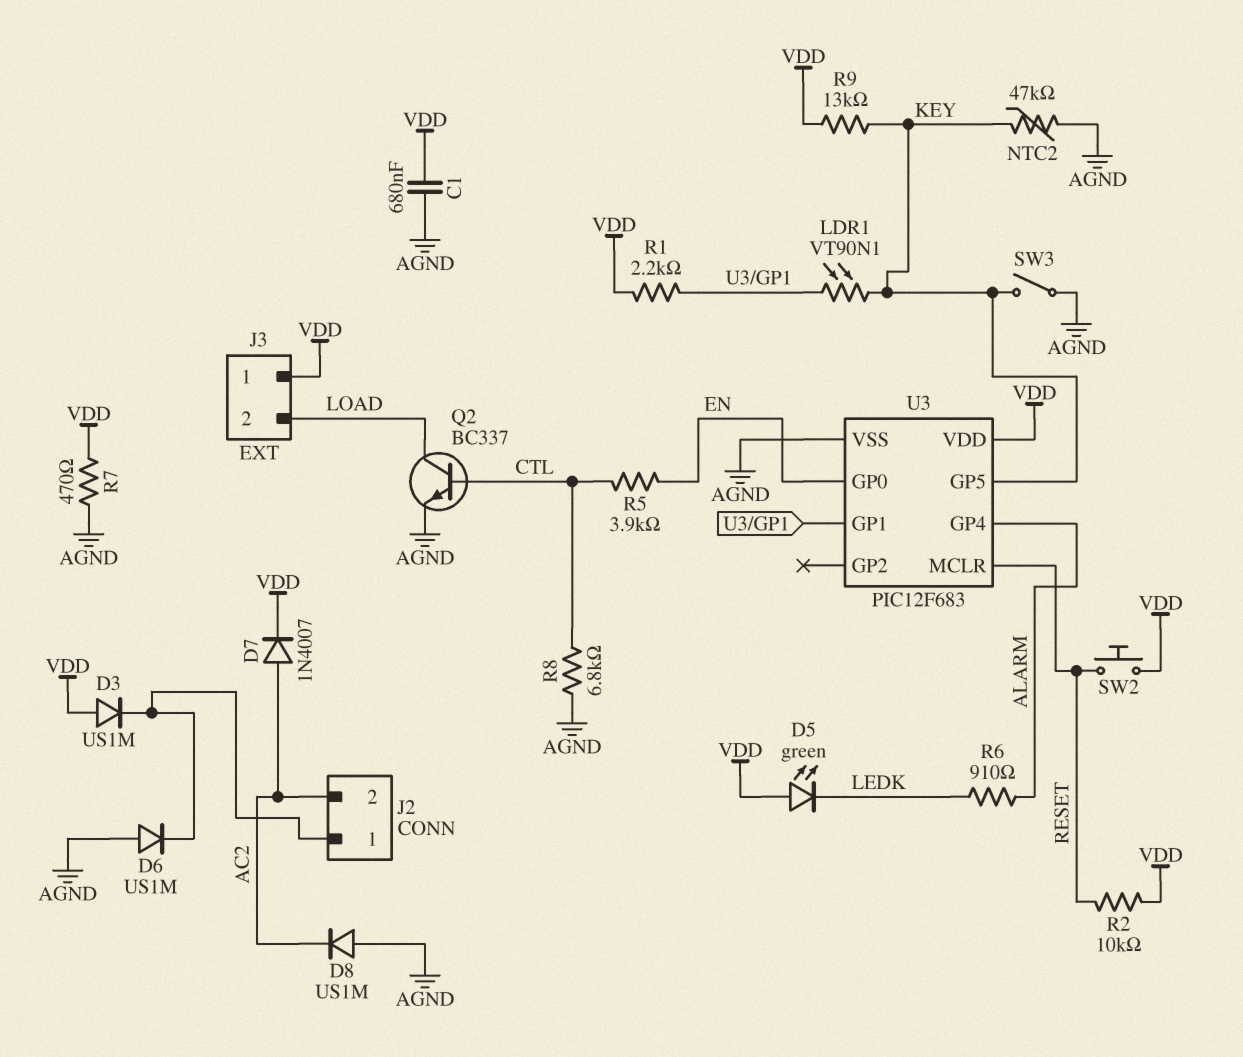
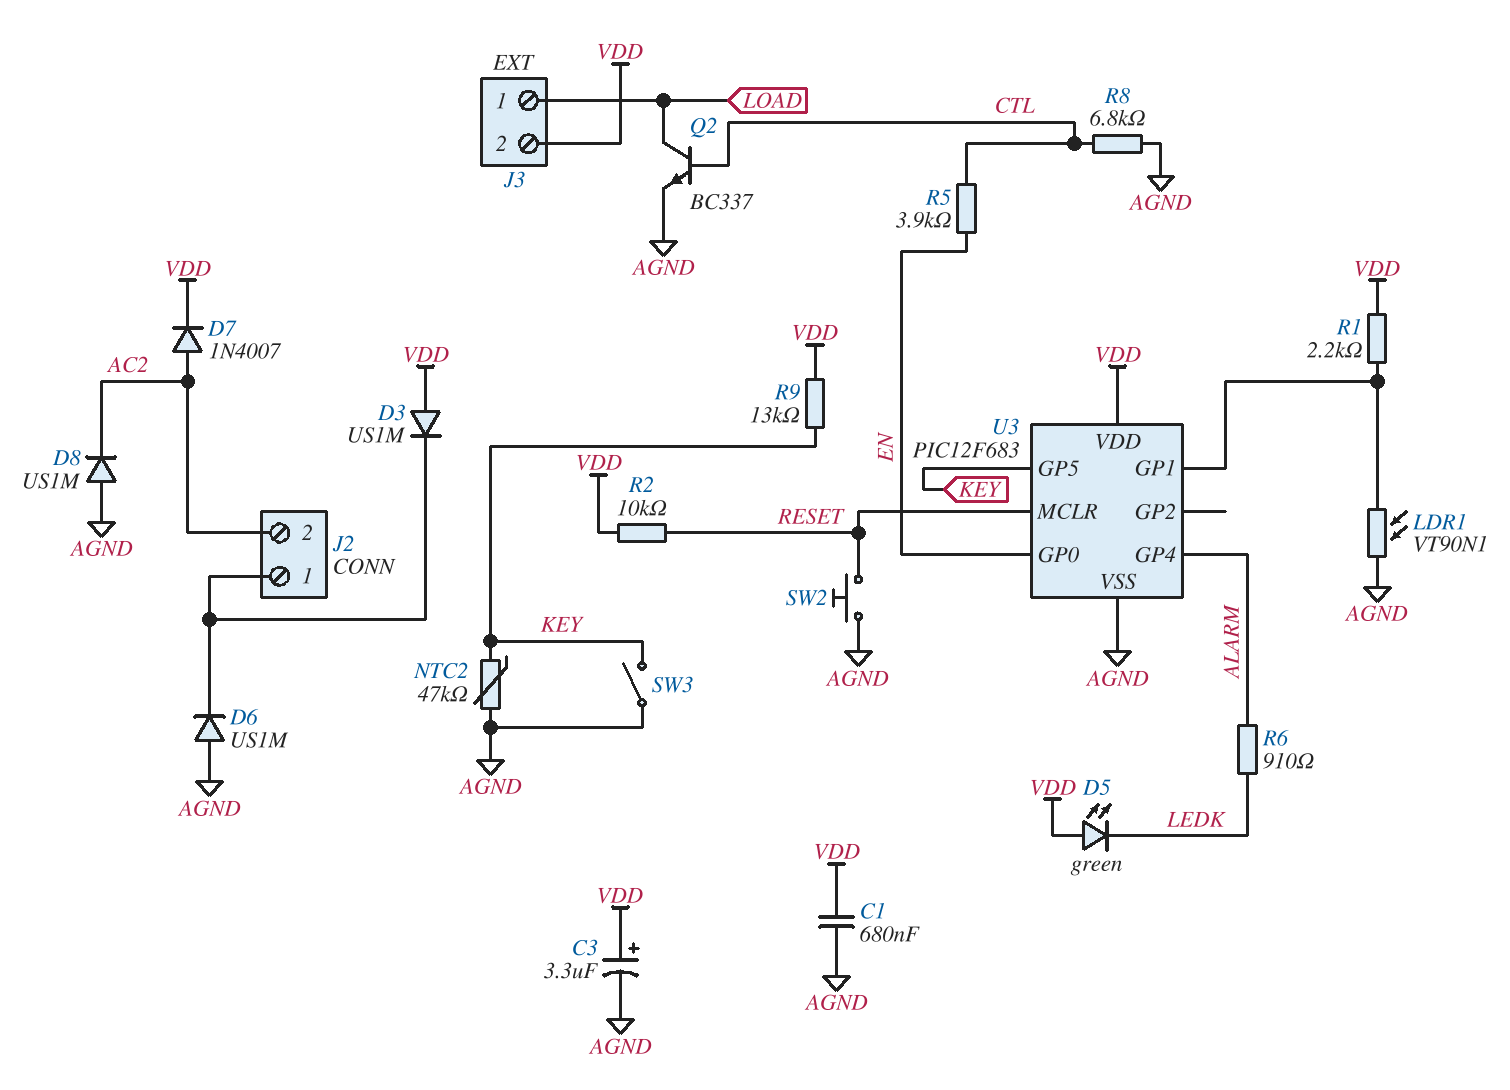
C3: none -> 3.3uF (plus VDD, minus AGND)
J3 pin 1: VDD -> LOAD
J3 pin 2: LOAD -> VDD
LDR1: VT90N1 (KEY, U3/GP1) -> VT90N1 (AGND, U3/GP1)
R7: 470 (AGND, VDD) -> none
SW2: button (RESET, VDD) -> button (AGND, RESET)

